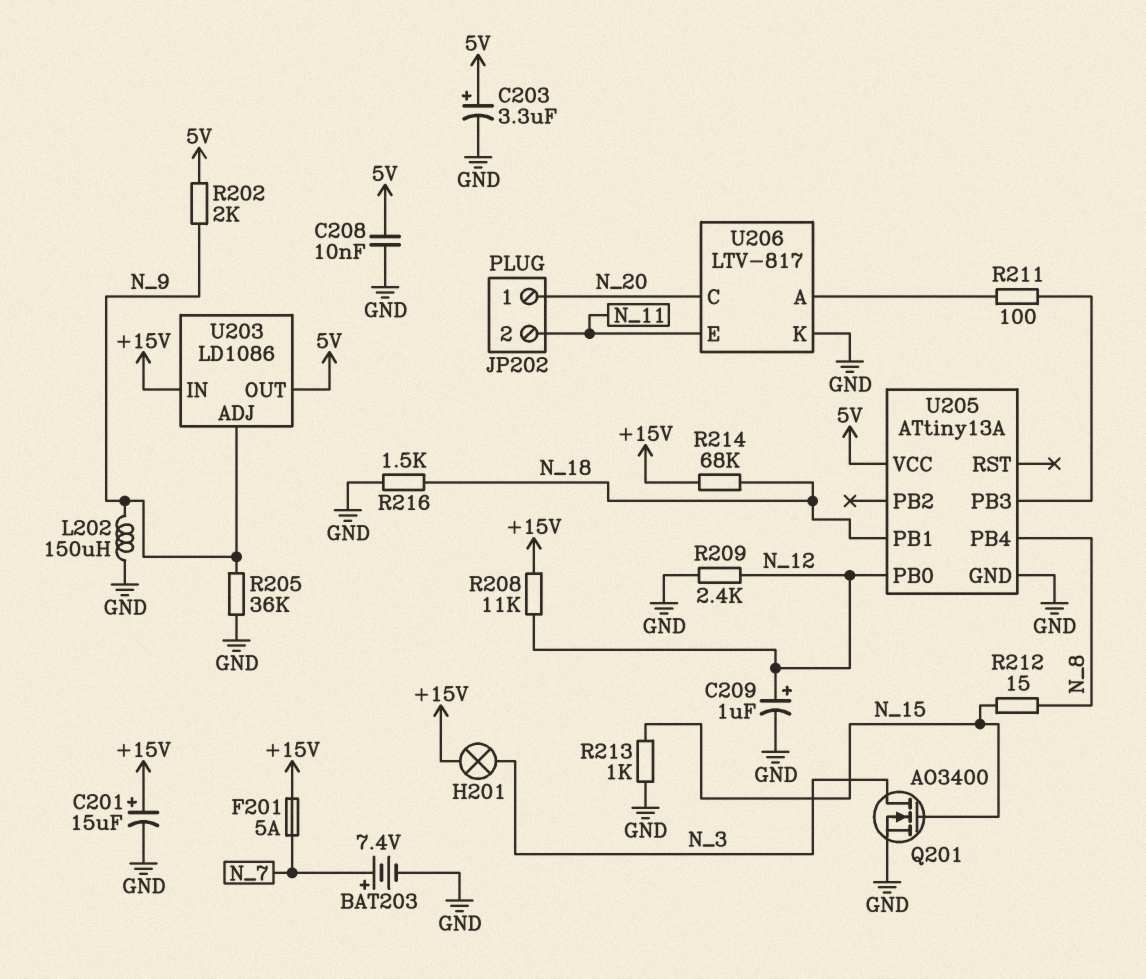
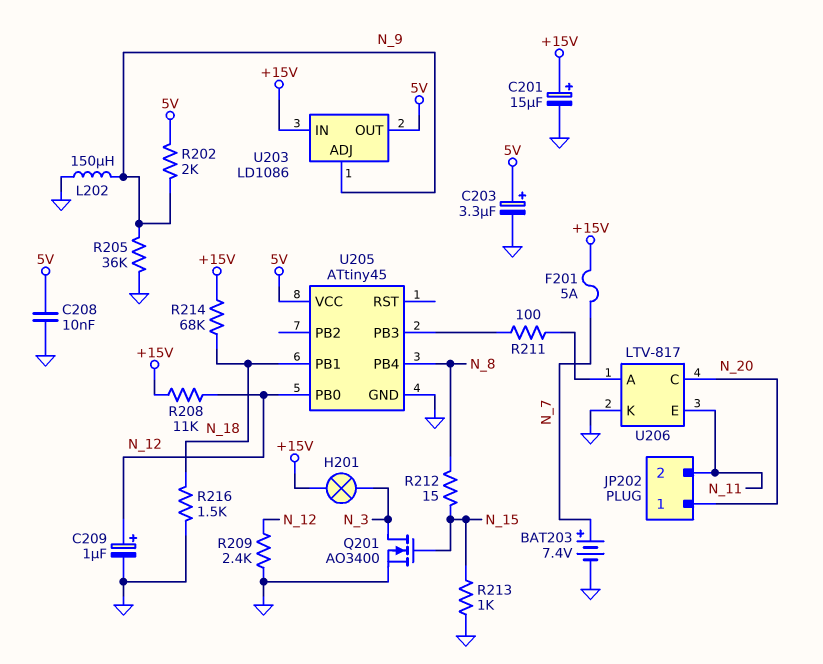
U205: ATtiny13A -> ATtiny45

